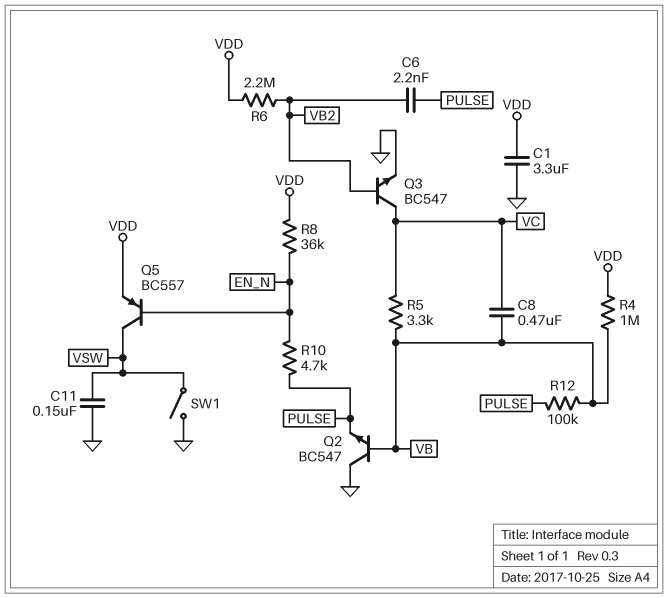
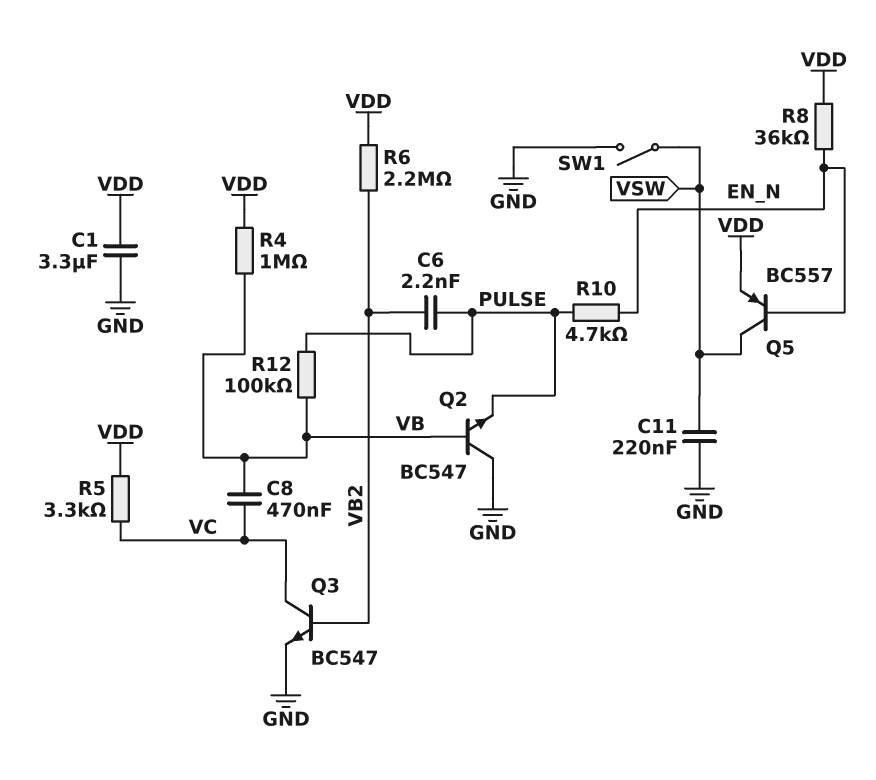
C11: 150nF (GND, VSW) -> 220nF (GND, VSW)
R5: 3.3k (VB, VC) -> 3.3k (VC, VDD)

